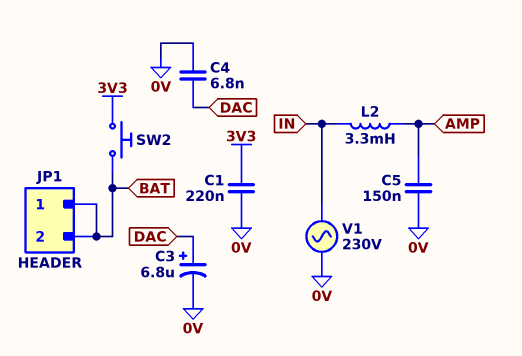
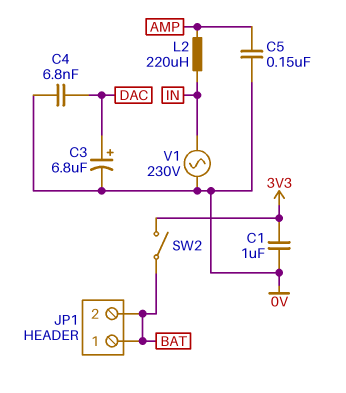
C1: 220nF (0V, 3V3) -> 1uF (0V, 3V3)
L2: 3.3mH (AMP, IN) -> 220uH (AMP, IN)
SW2: button (3V3, BAT) -> switch (3V3, BAT)

